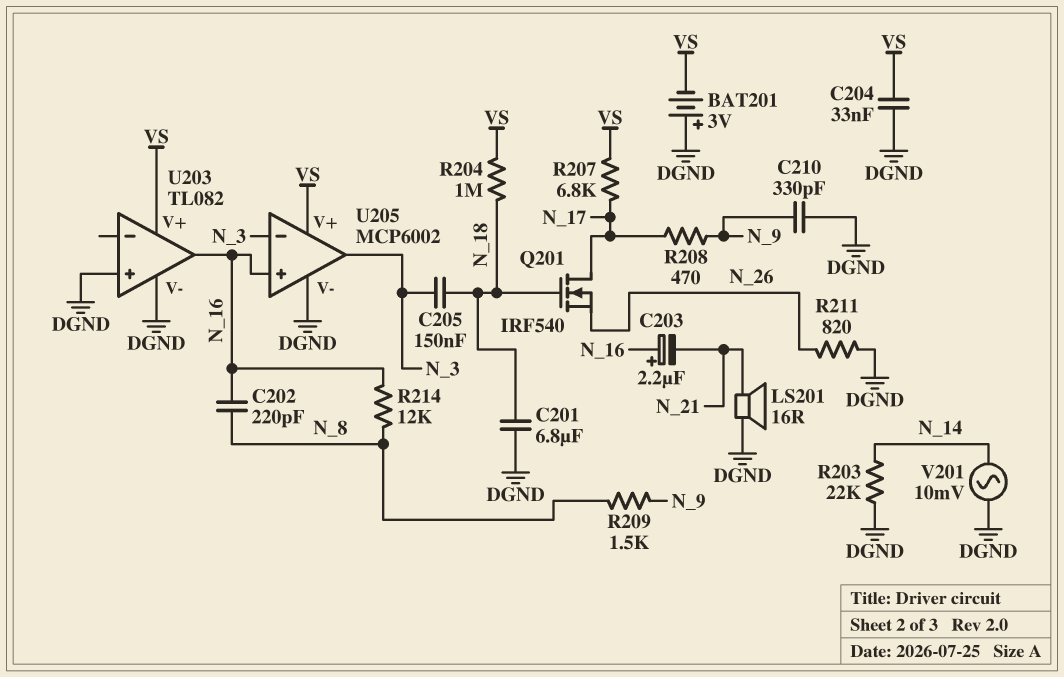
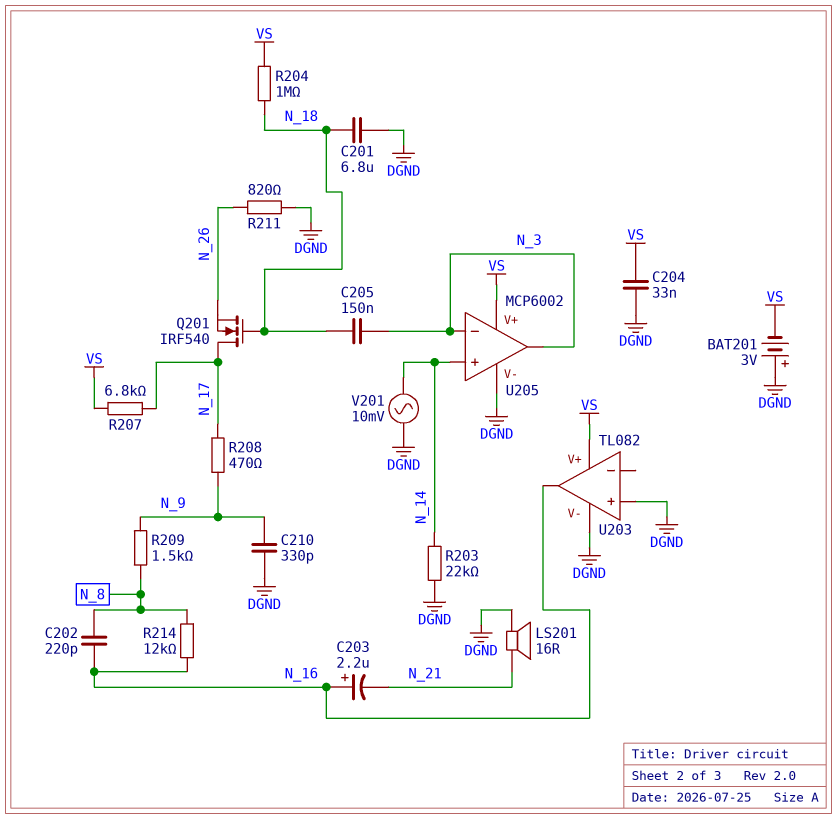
U205 pin in+: N_16 -> N_14

